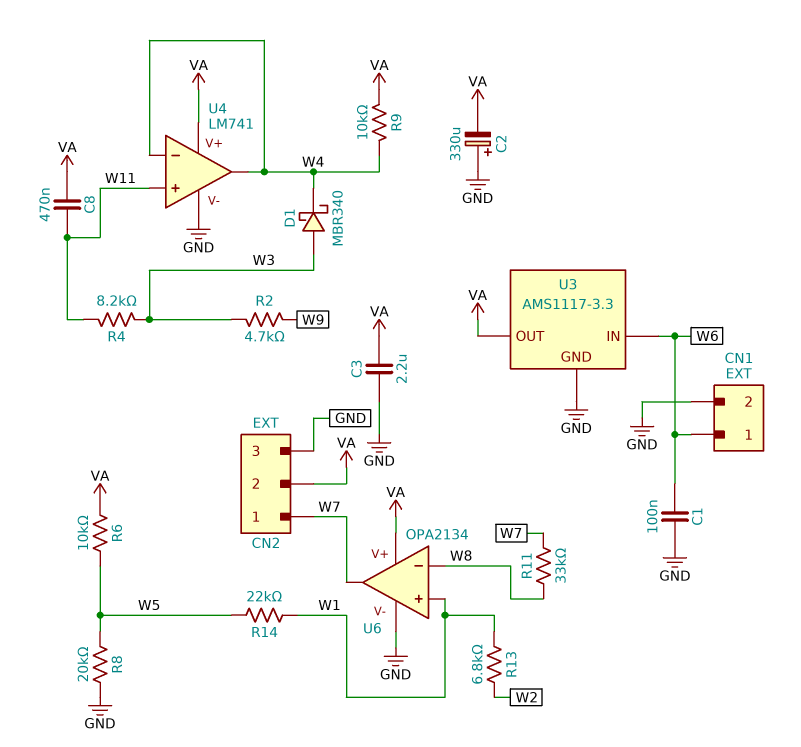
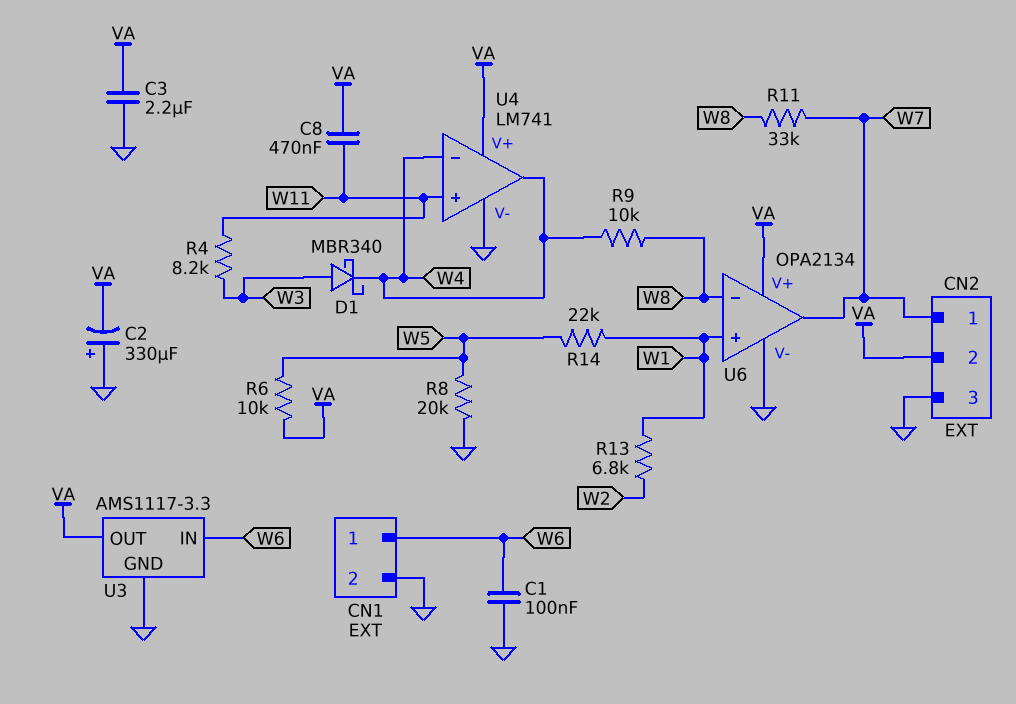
R2: 4.7k (W3, W9) -> none
R9: 10k (VA, W4) -> 10k (W4, W8)

